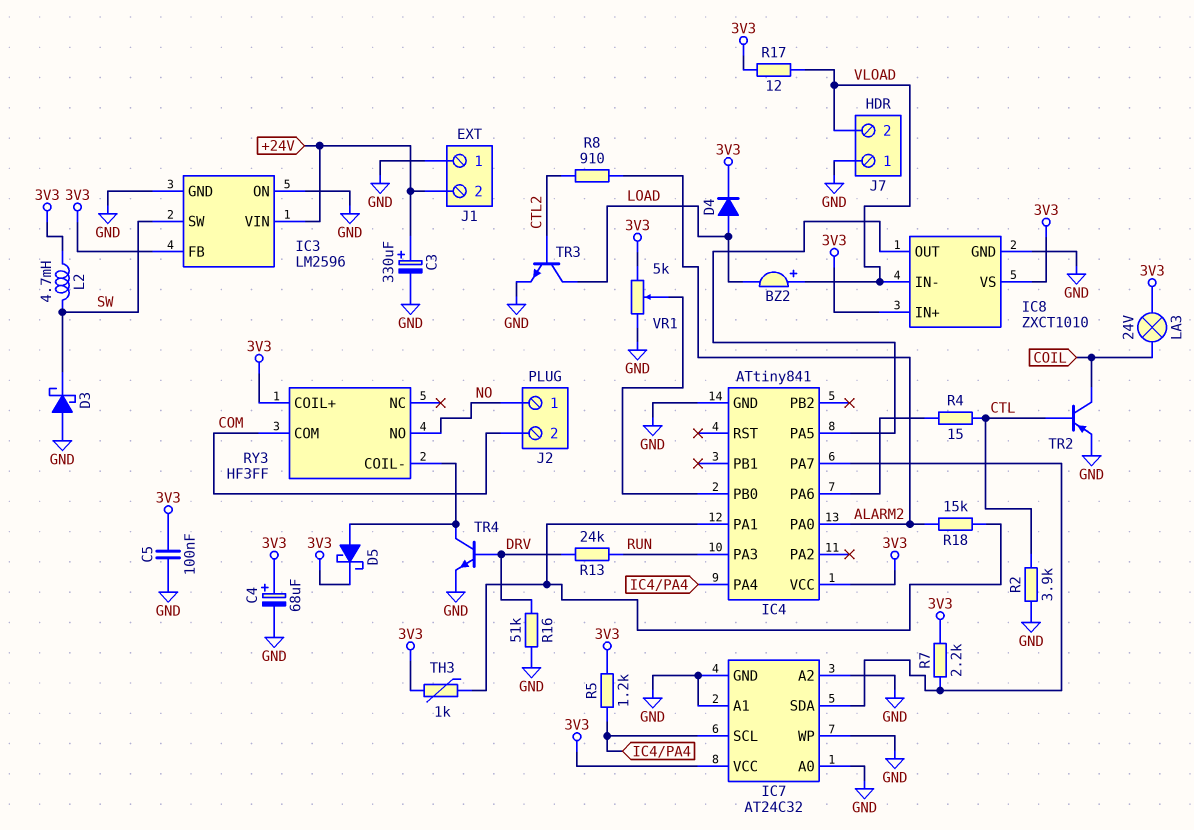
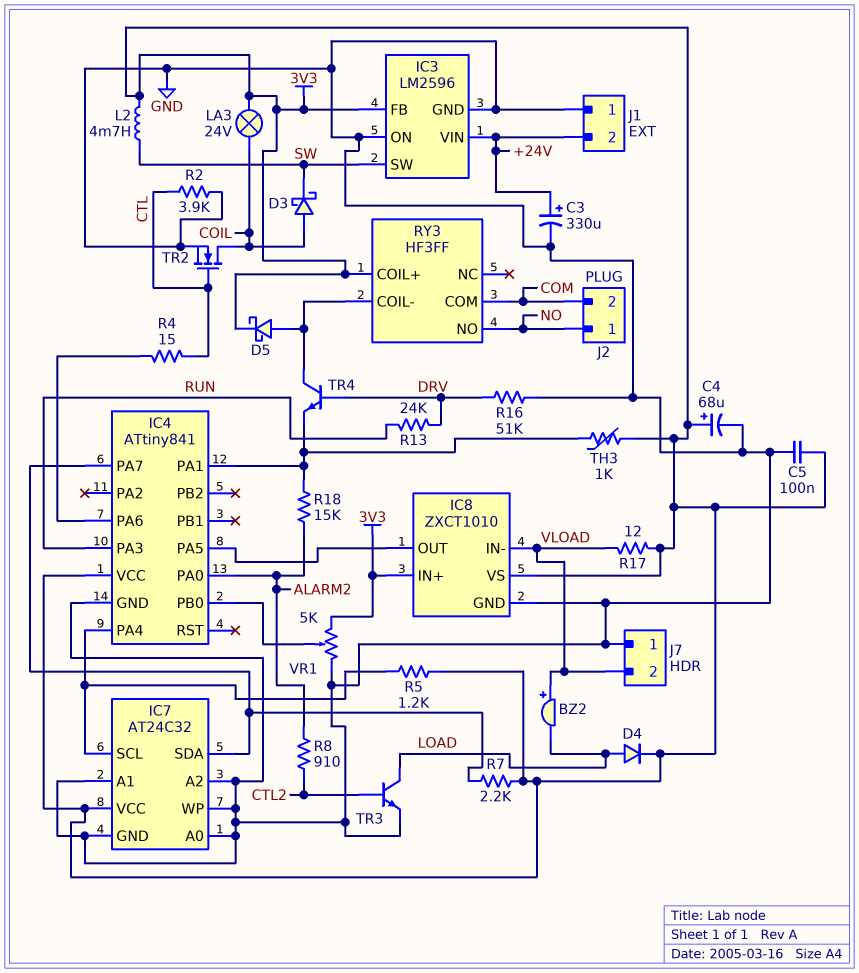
D3: schottky (A GND, K SW) -> schottky (A COIL, K SW)
TR2: PNP (B CTL, C COIL, E GND) -> NMOS (G CTL, D COIL, S GND)
TR4: NPN (B DRV, C RY3/COIL-, E GND) -> NPN (B DRV, C RY3/COIL-, E IC4/PA1)

